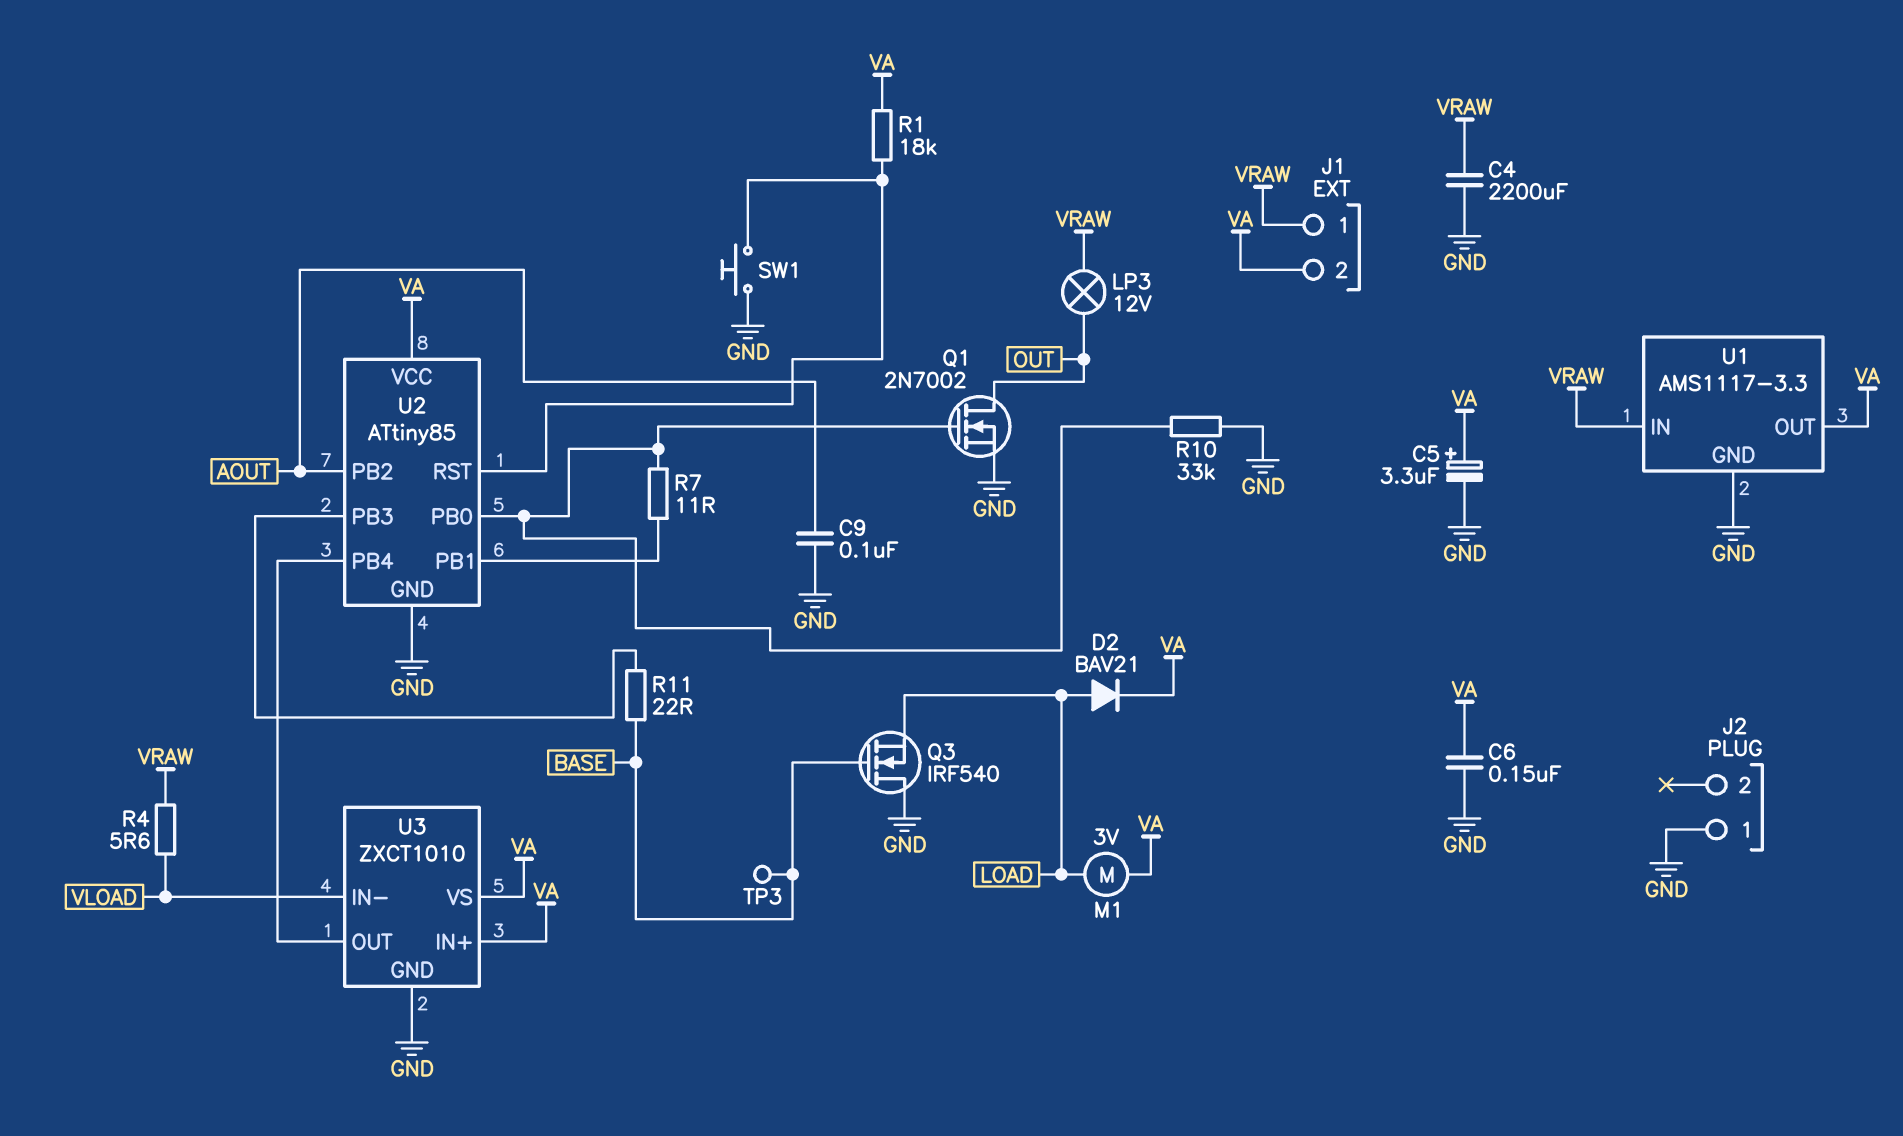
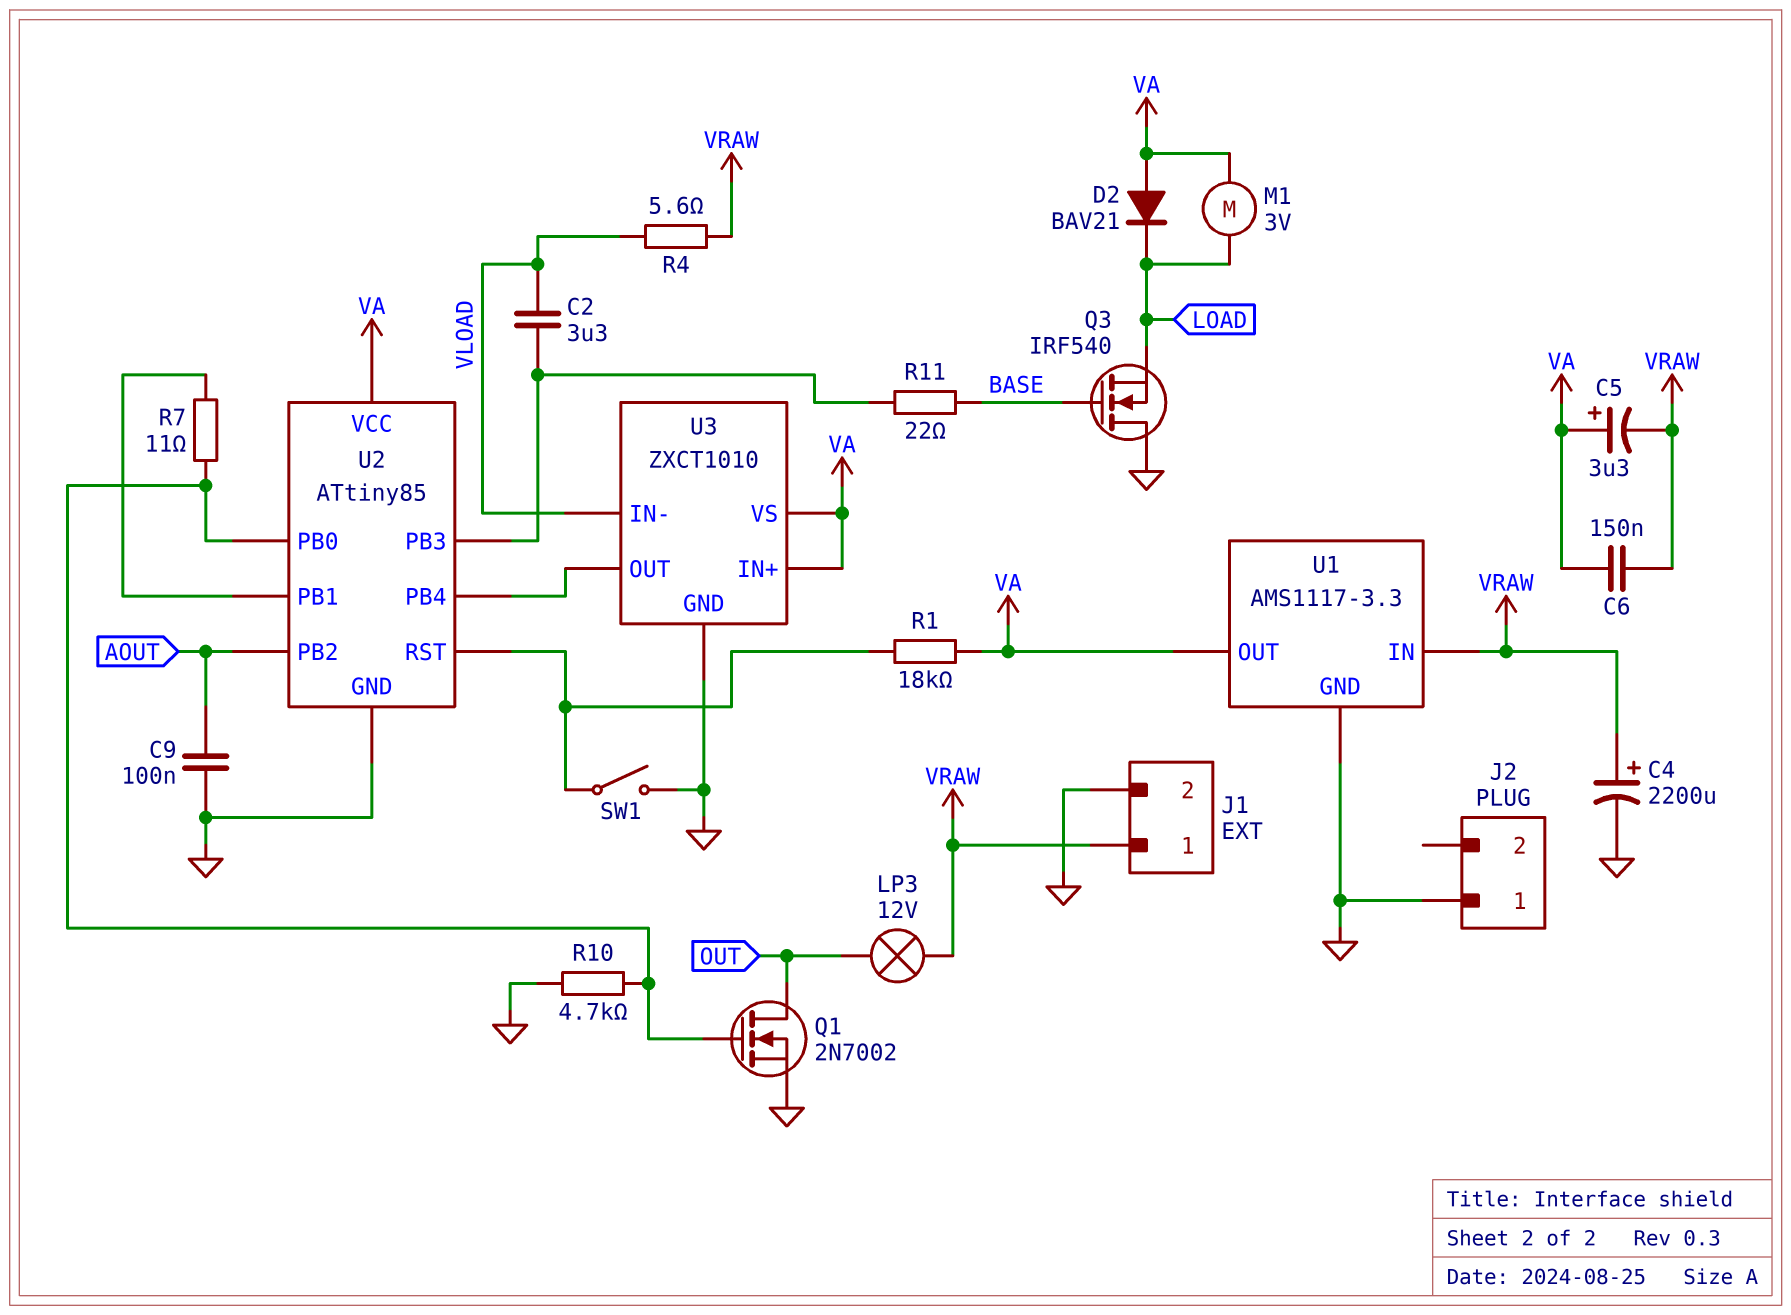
C2: none -> 3.3uF (U2/PB3, VLOAD)
C4: 2200uF (GND, VRAW) -> 2200uF (plus VRAW, minus GND)
C5: 3.3uF (plus VA, minus GND) -> 3.3uF (plus VA, minus VRAW)
C6: 150nF (GND, VA) -> 150nF (VA, VRAW)
D2: diode BAV21 (A LOAD, K VA) -> diode BAV21 (A VA, K LOAD)
J1 pin 2: VA -> GND
R10: 33k (GND, U2/PB0) -> 4.7k (GND, U2/PB0)
SW1: button (GND, U2/RST) -> switch (GND, U2/RST)
TP3: test point (BASE) -> none

